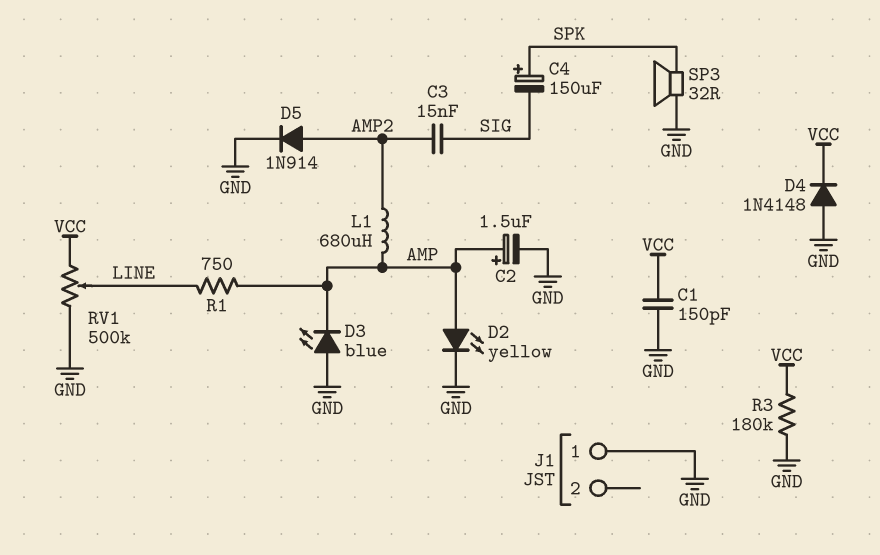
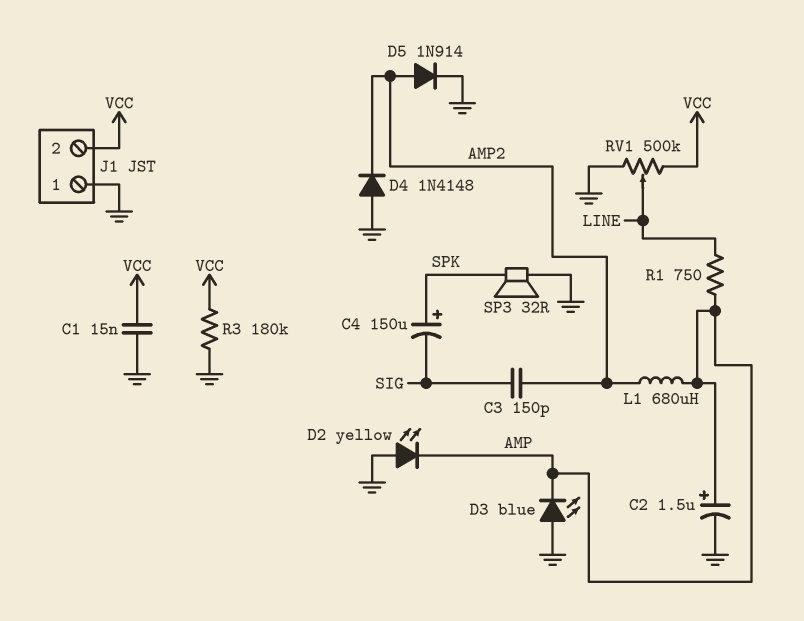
C1: 150pF (GND, VCC) -> 15nF (GND, VCC)
C3: 15nF (AMP2, SIG) -> 150pF (AMP2, SIG)
D2: LED yellow (A AMP, K GND) -> LED yellow (A GND, K AMP)
D4: diode 1N4148 (A GND, K VCC) -> diode 1N4148 (A GND, K AMP2)
J1 pin 2: none -> VCC

